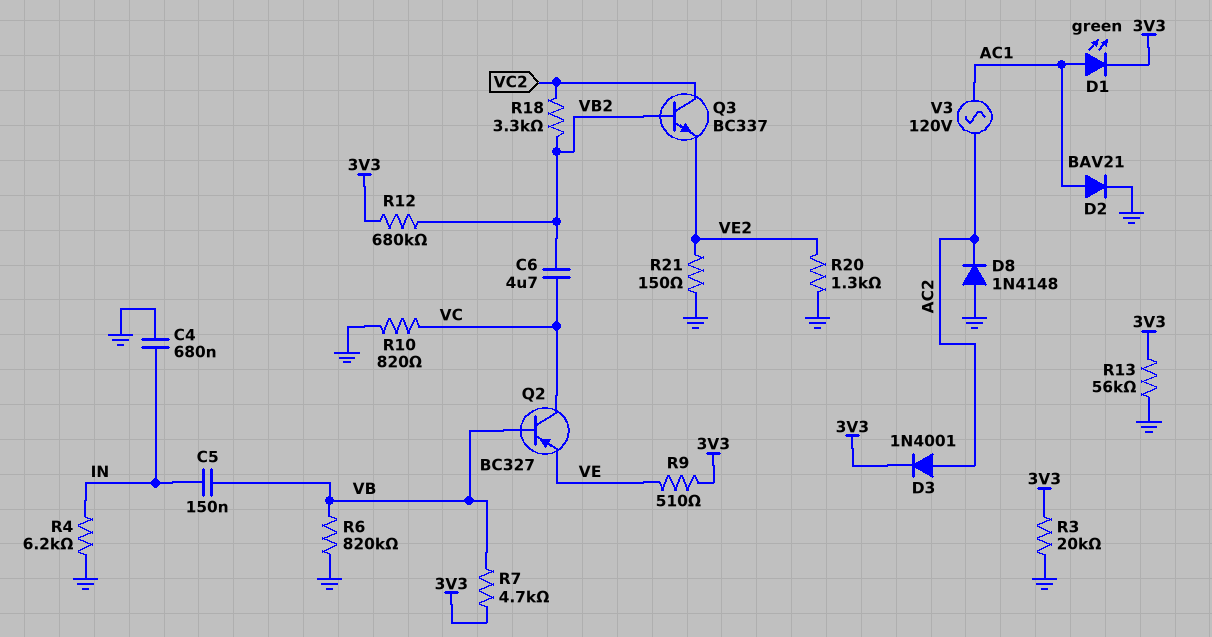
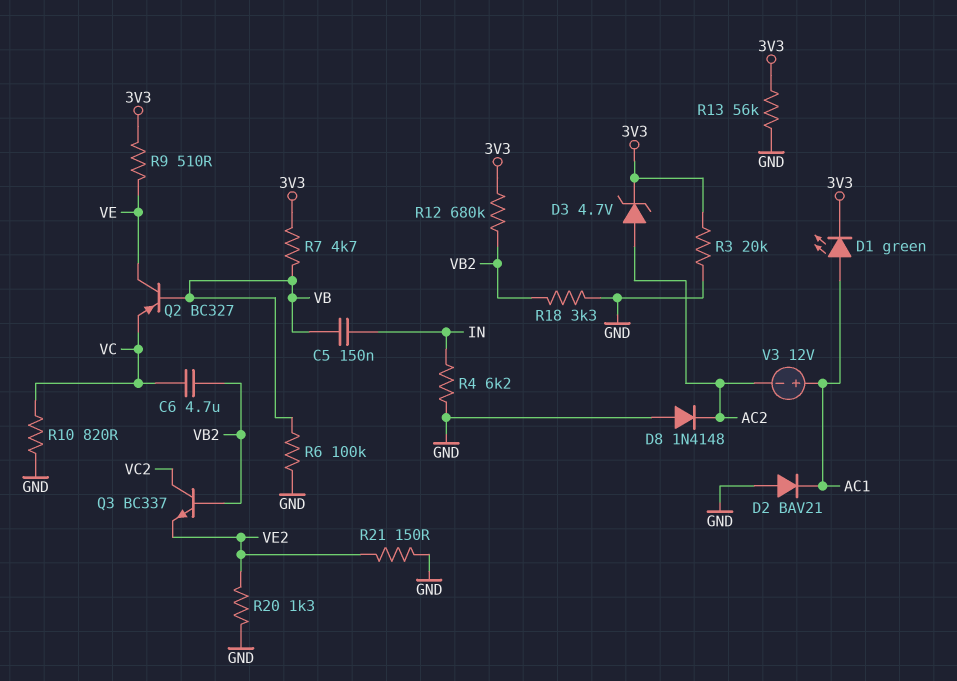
C4: 680nF (GND, IN) -> none
D2: diode BAV21 (A AC1, K GND) -> diode BAV21 (A GND, K AC1)
D3: diode 1N4001 (A AC2, K 3V3) -> zener 4.7V (A AC2, K 3V3)
Q2: PNP BC327 (B VB, C VC, E VE) -> PNP BC327 (B VB, C VE, E VC)
R6: 820k (GND, VB) -> 100k (GND, VB)
R18: 3.3k (VB2, VC2) -> 3.3k (GND, VB2)
V3: AC 120V (AC1, AC2) -> 12V (plus AC1, minus AC2)

